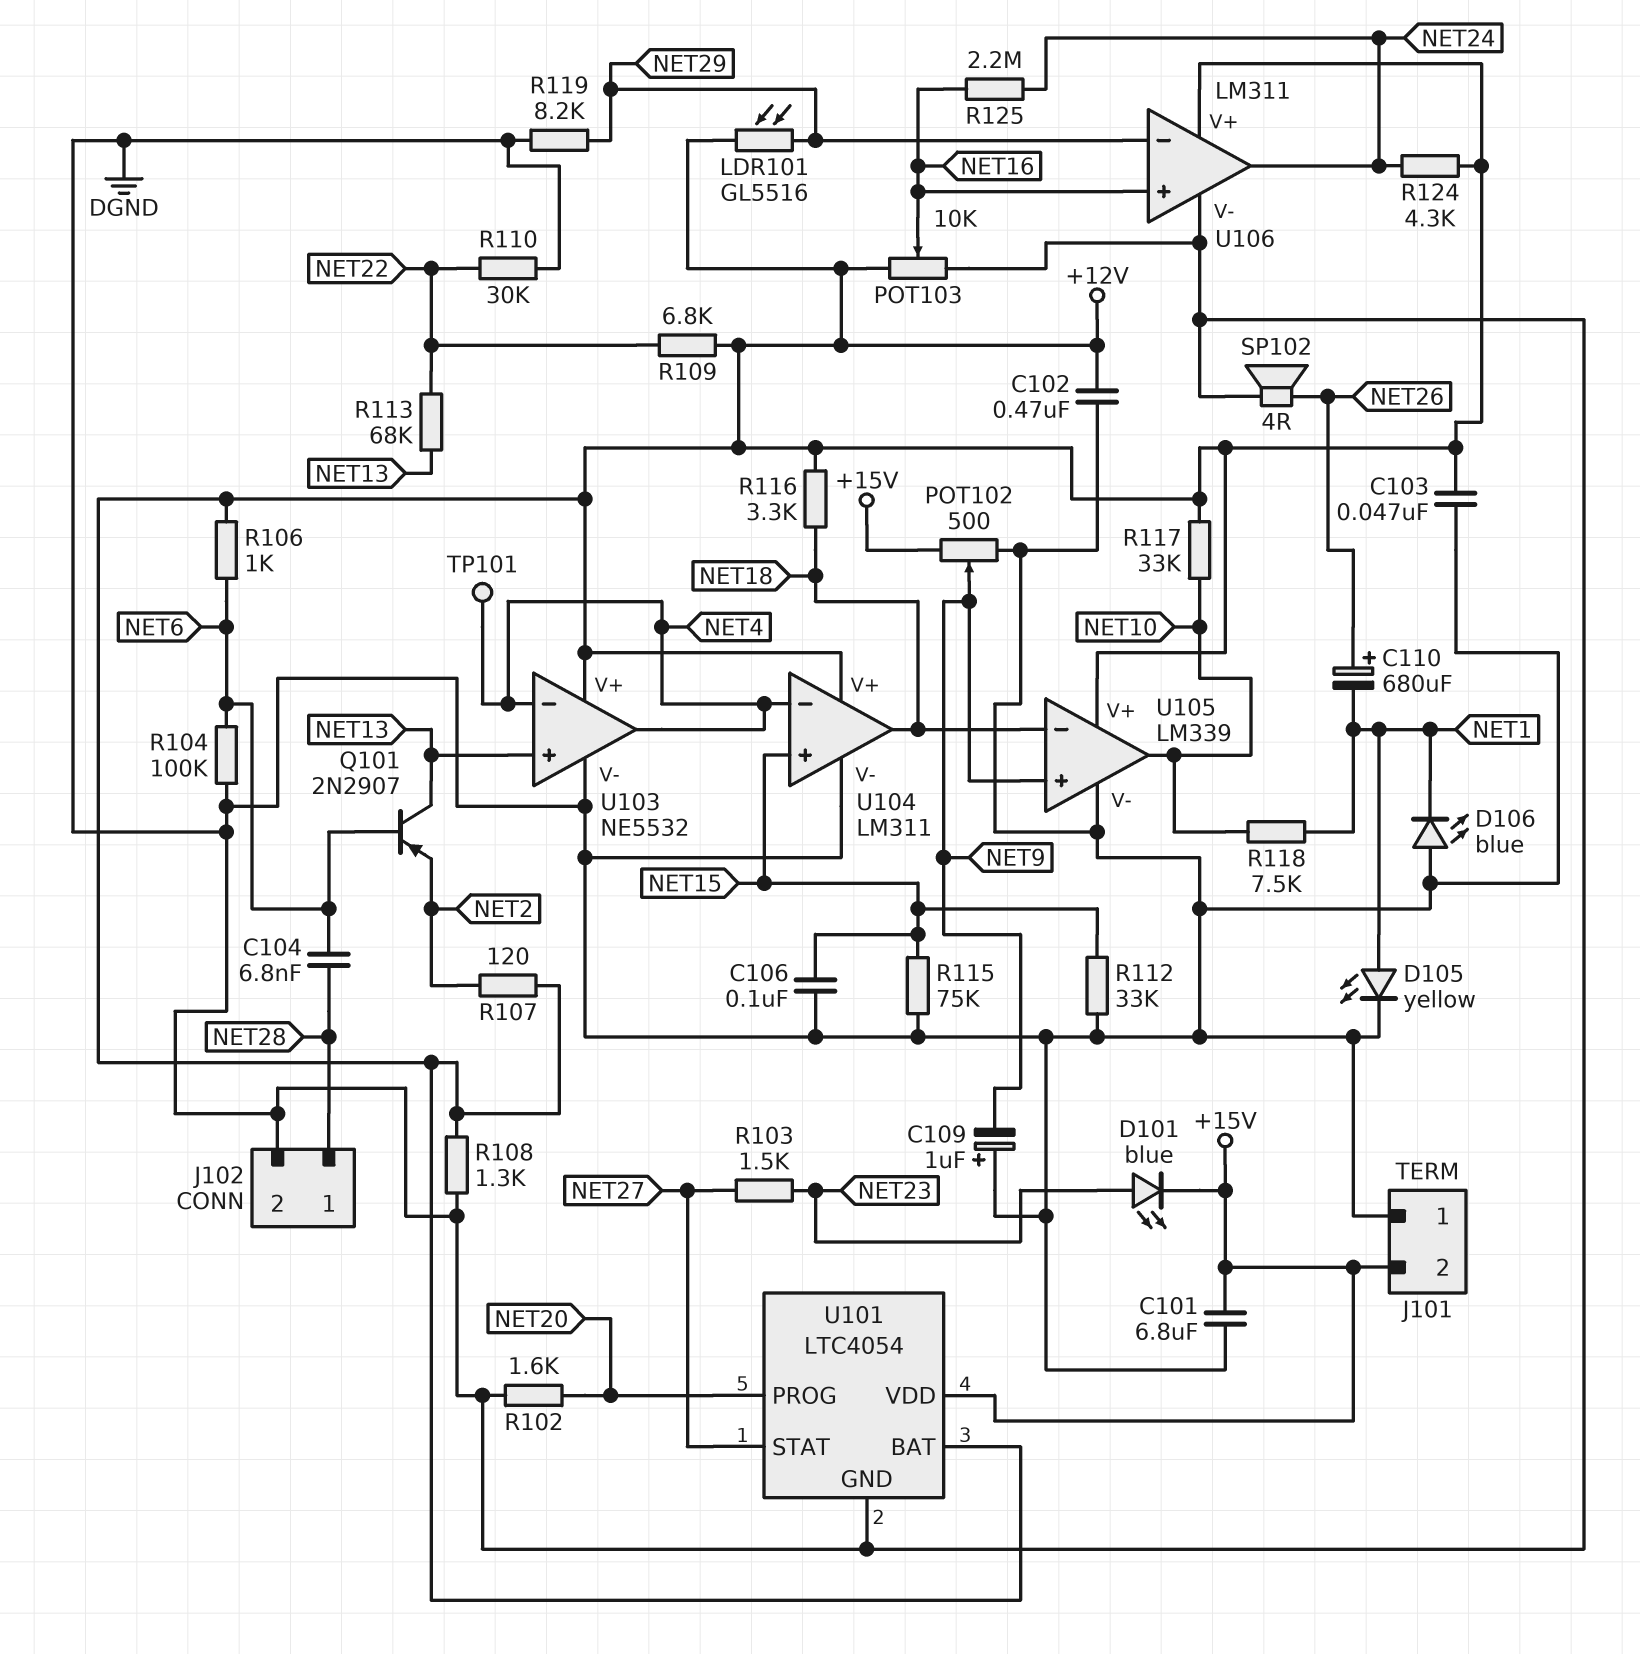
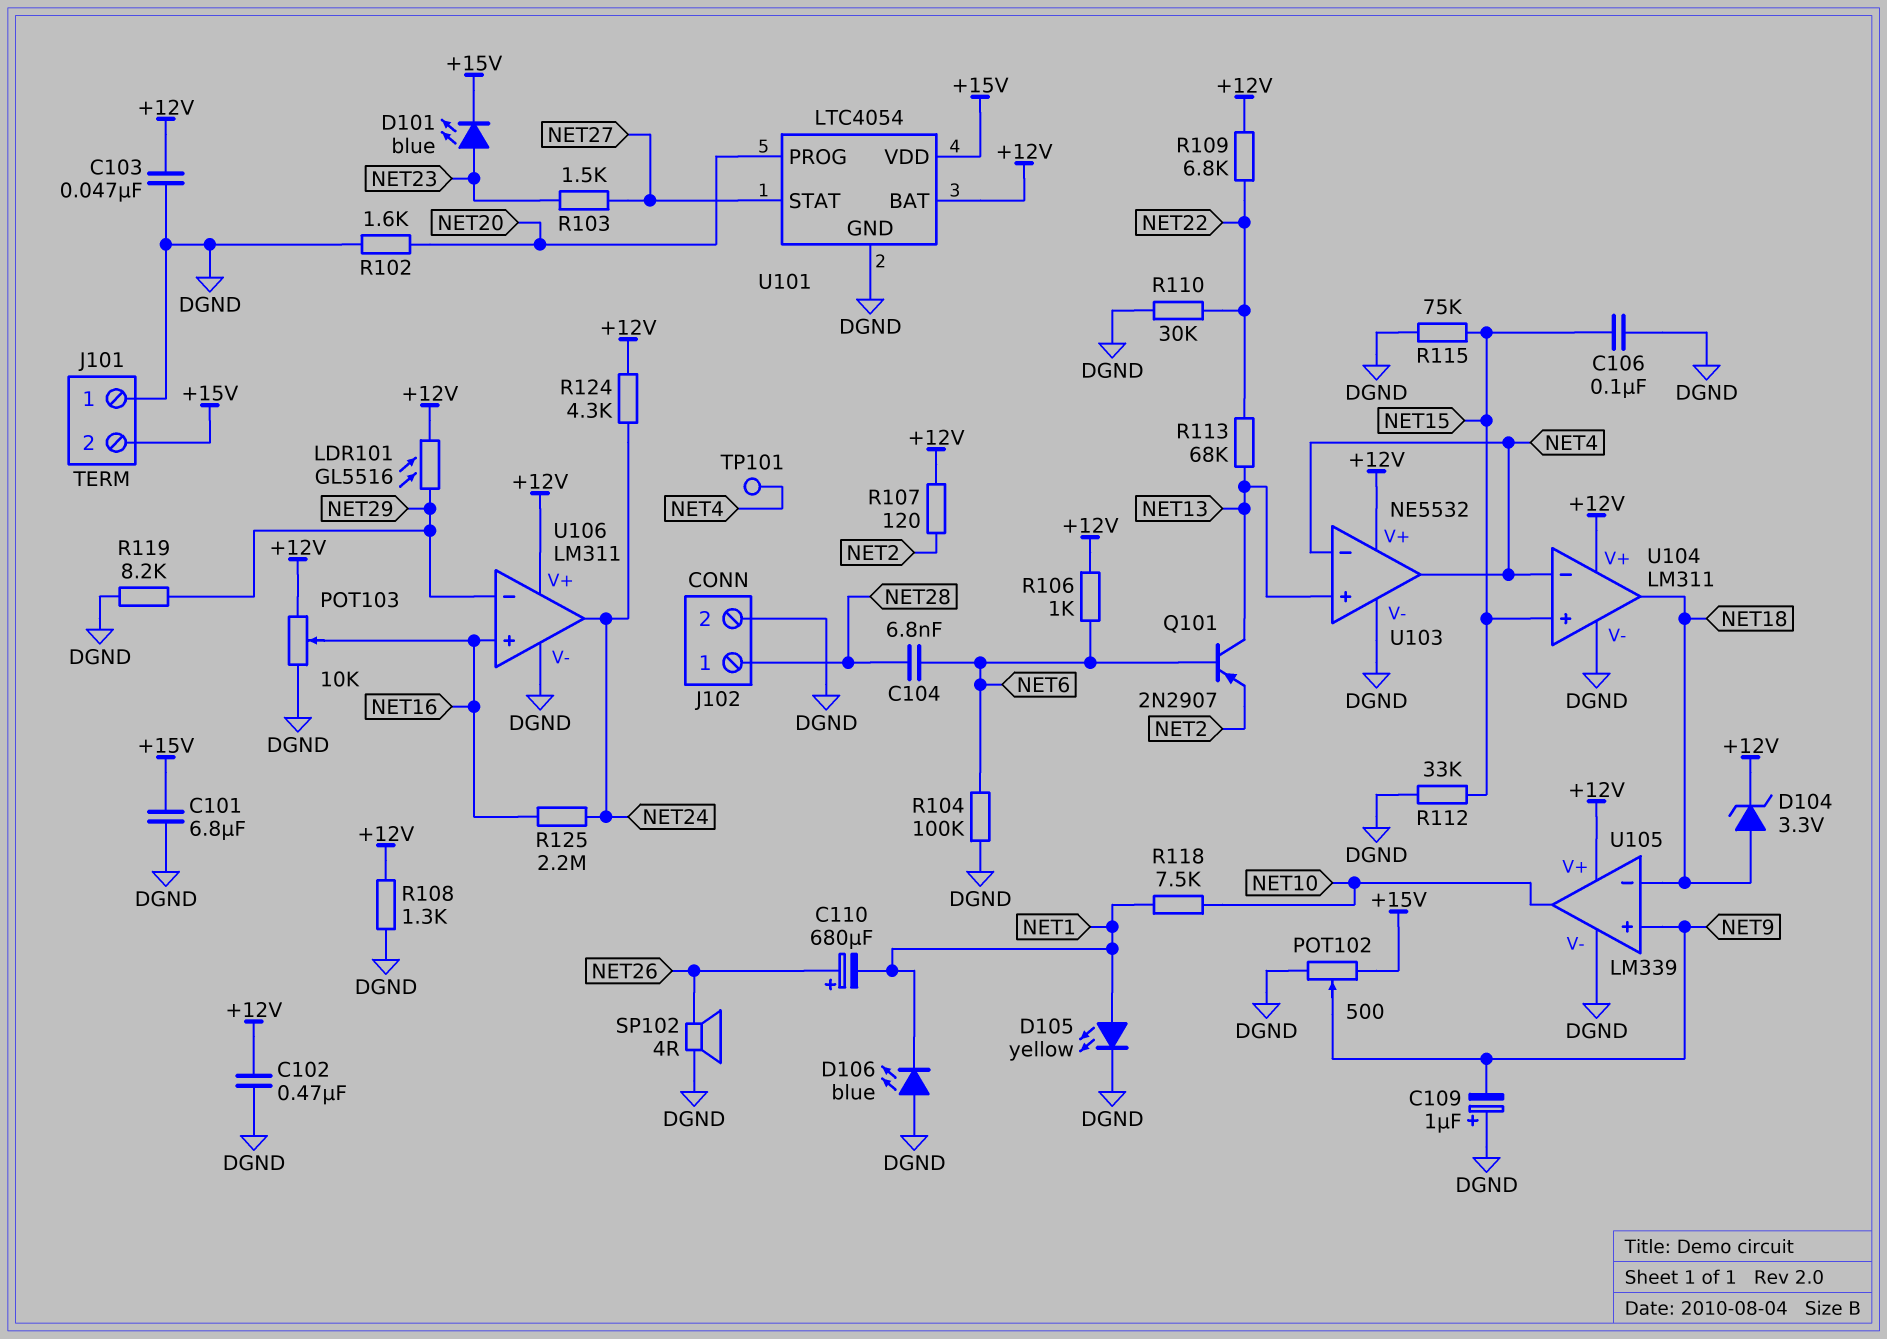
D104: none -> zener 3.3V (A NET18, K +12V)
R116: 3.3k (+12V, NET18) -> none
R117: 33k (+12V, NET10) -> none

